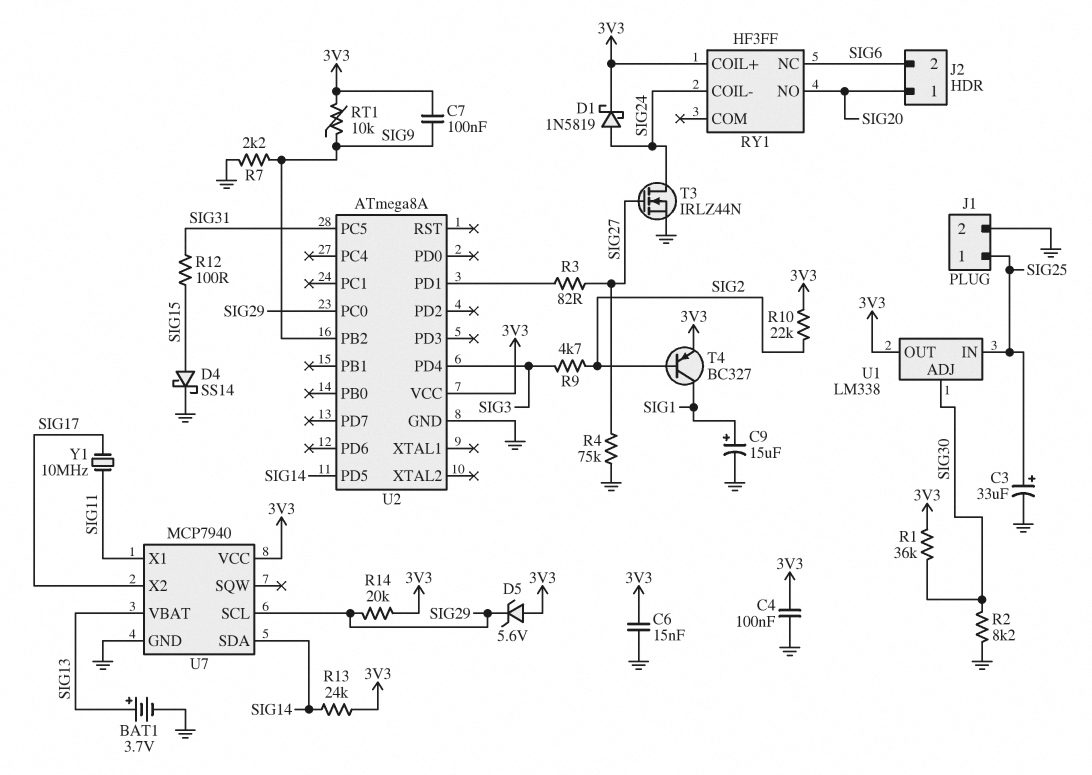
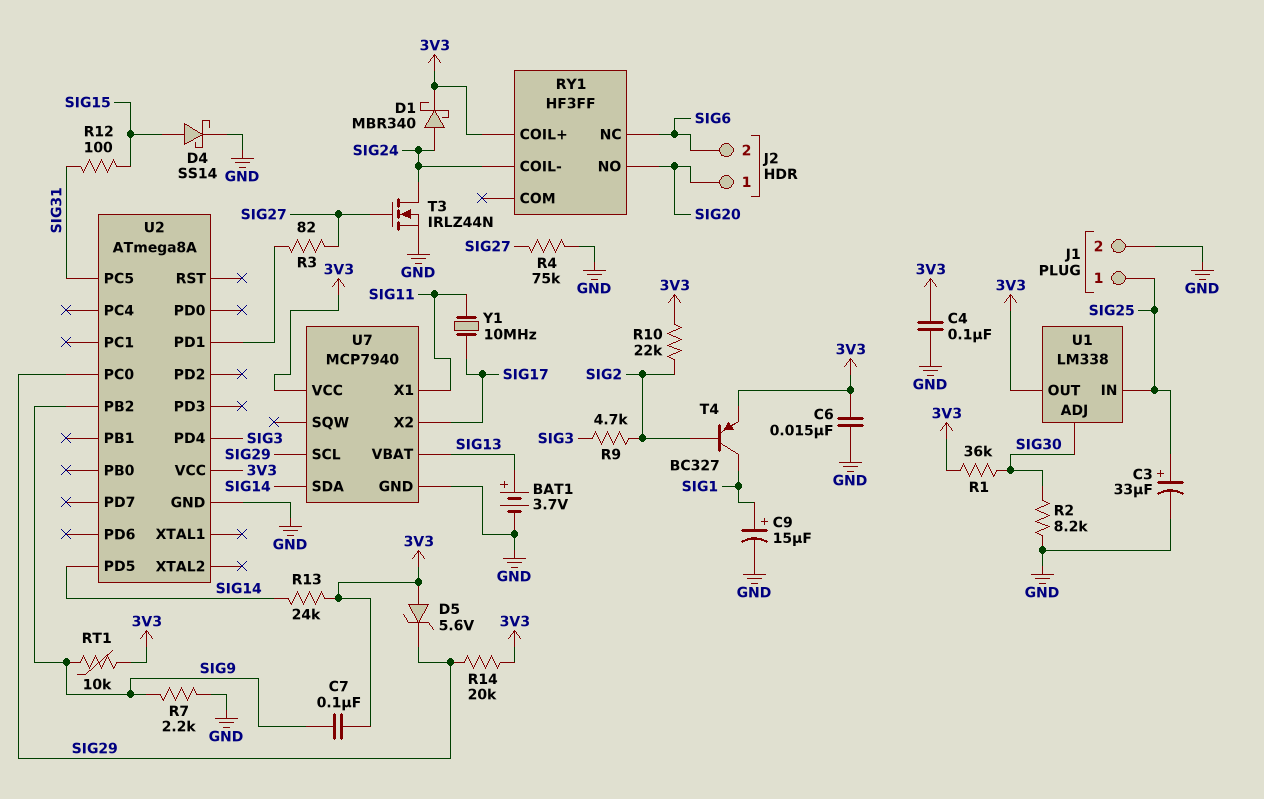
D1: schottky 1N5819 (A SIG24, K 3V3) -> schottky MBR340 (A SIG24, K 3V3)

